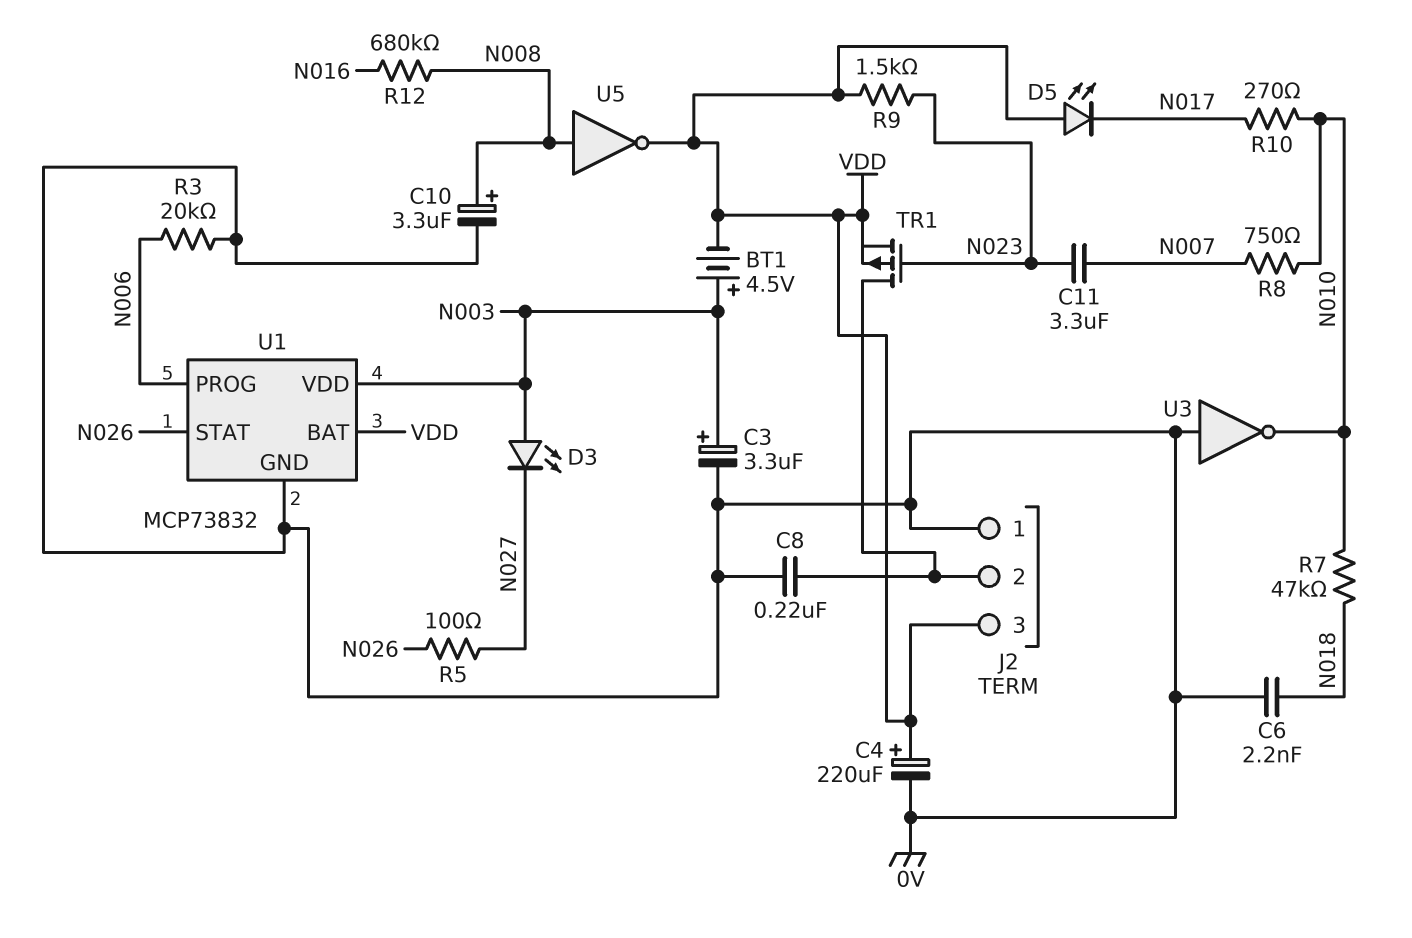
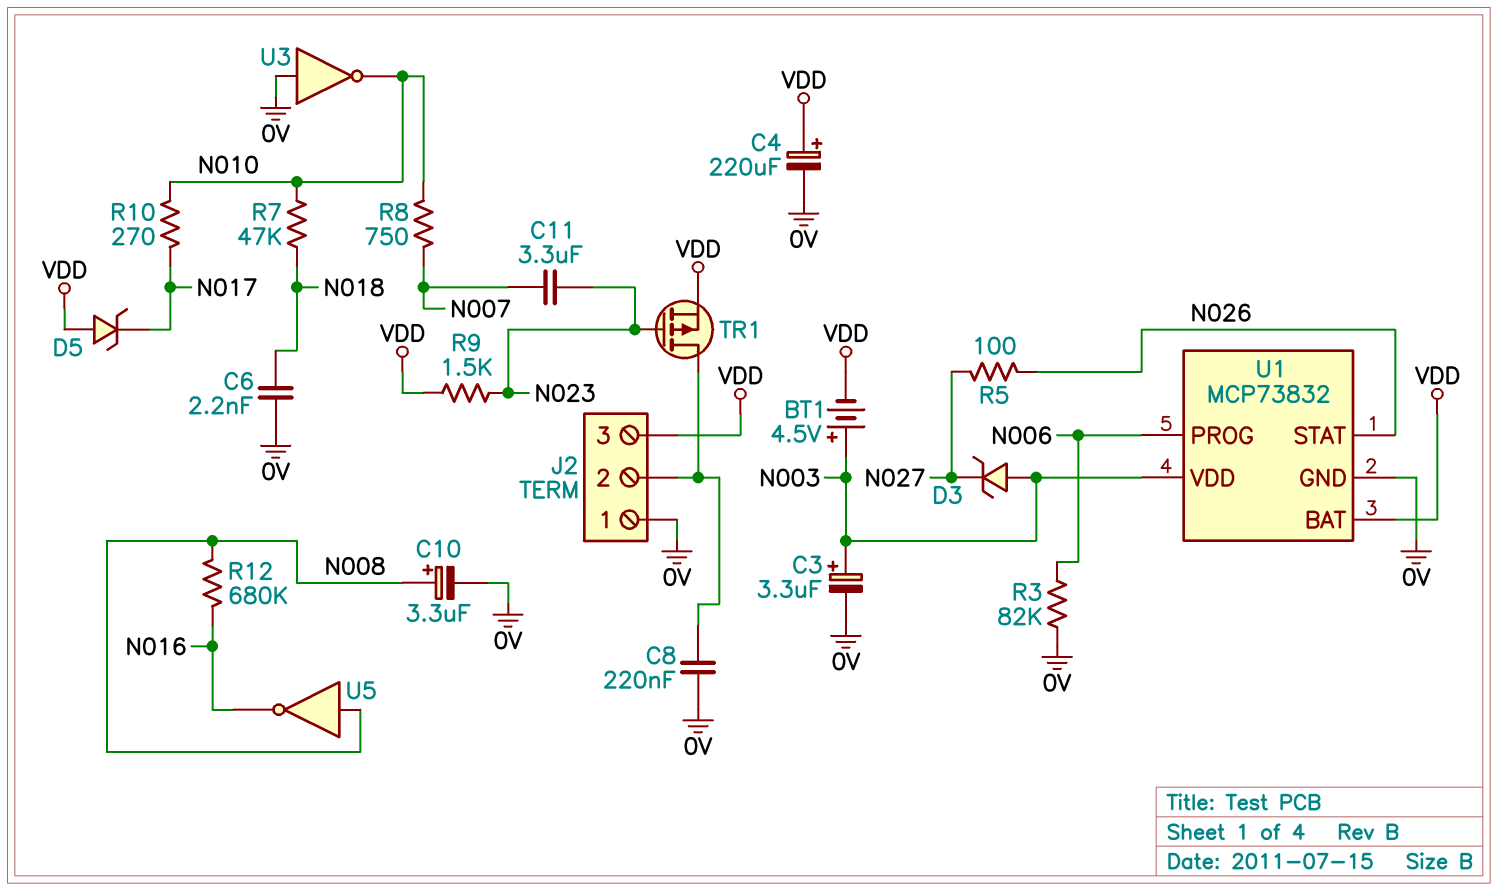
D3: LED (A N003, K N027) -> zener (A N003, K N027)
D5: LED (A VDD, K N017) -> zener (A VDD, K N017)
R3: 20k (0V, N006) -> 82k (0V, N006)
U5: NOT (in N008, out VDD) -> NOT (in N008, out N016)

